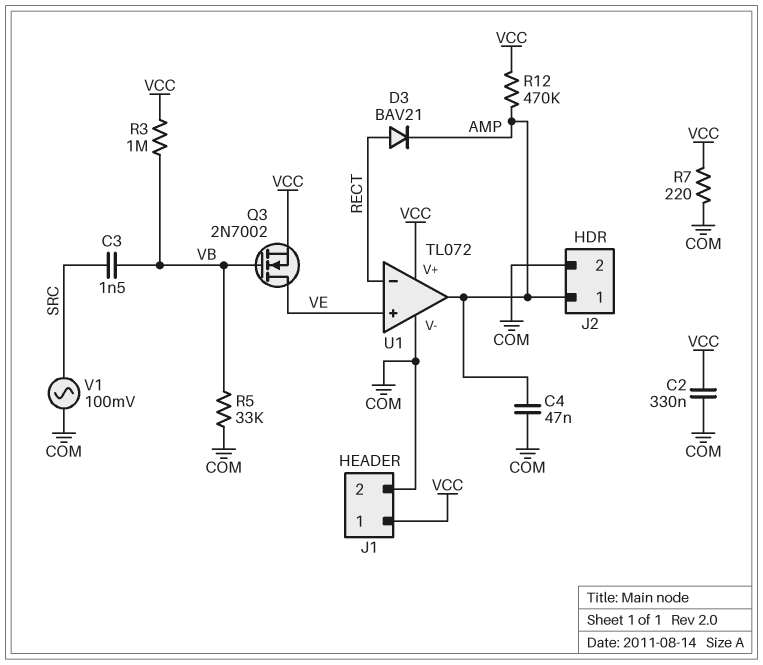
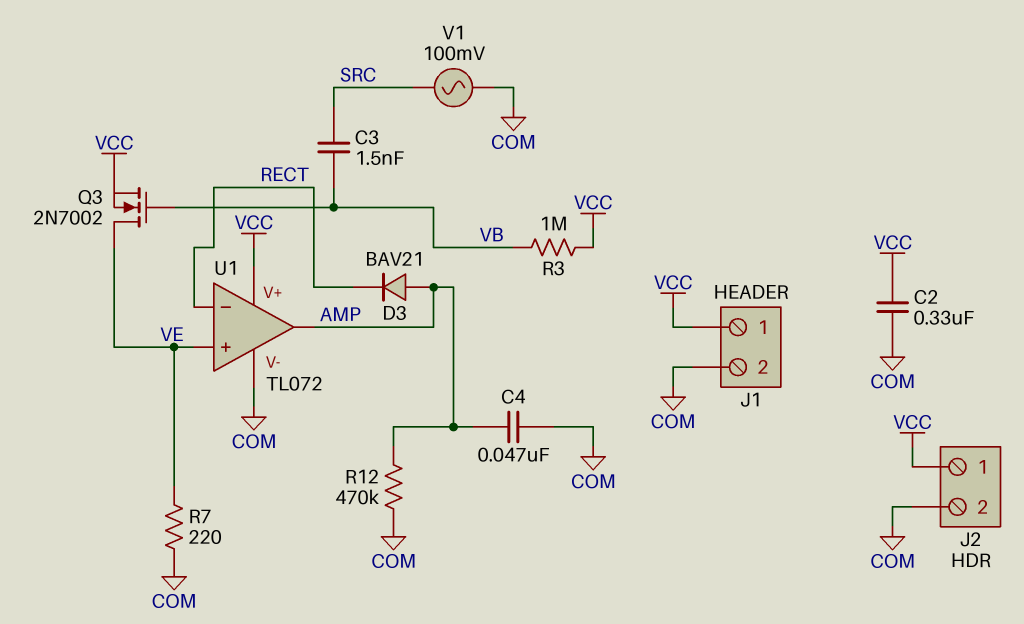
D3: diode BAV21 (A RECT, K AMP) -> diode BAV21 (A AMP, K RECT)
J2 pin 1: AMP -> VCC
R5: 33k (COM, VB) -> none
R7: 220 (COM, VCC) -> 220 (COM, VE)
R12: 470k (AMP, VCC) -> 470k (AMP, COM)

